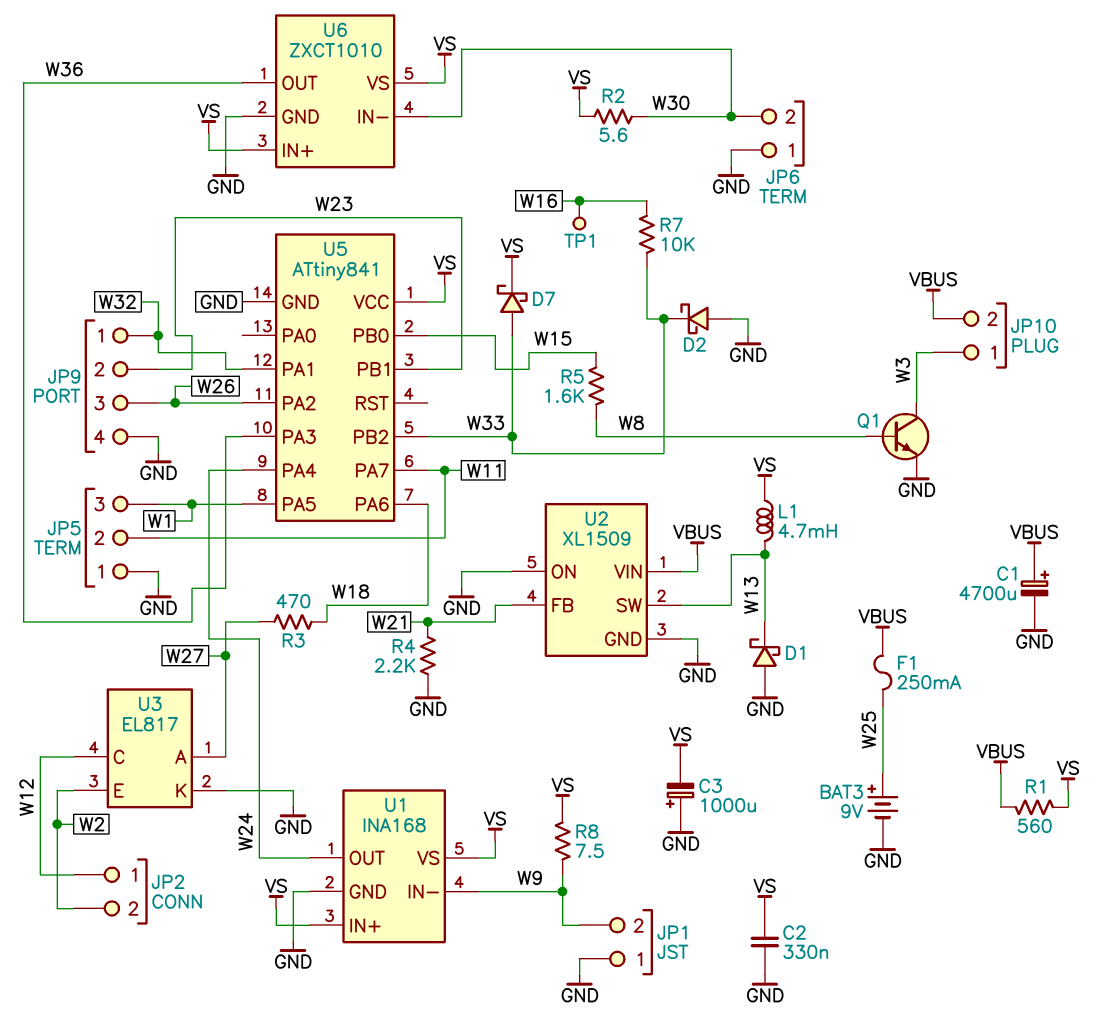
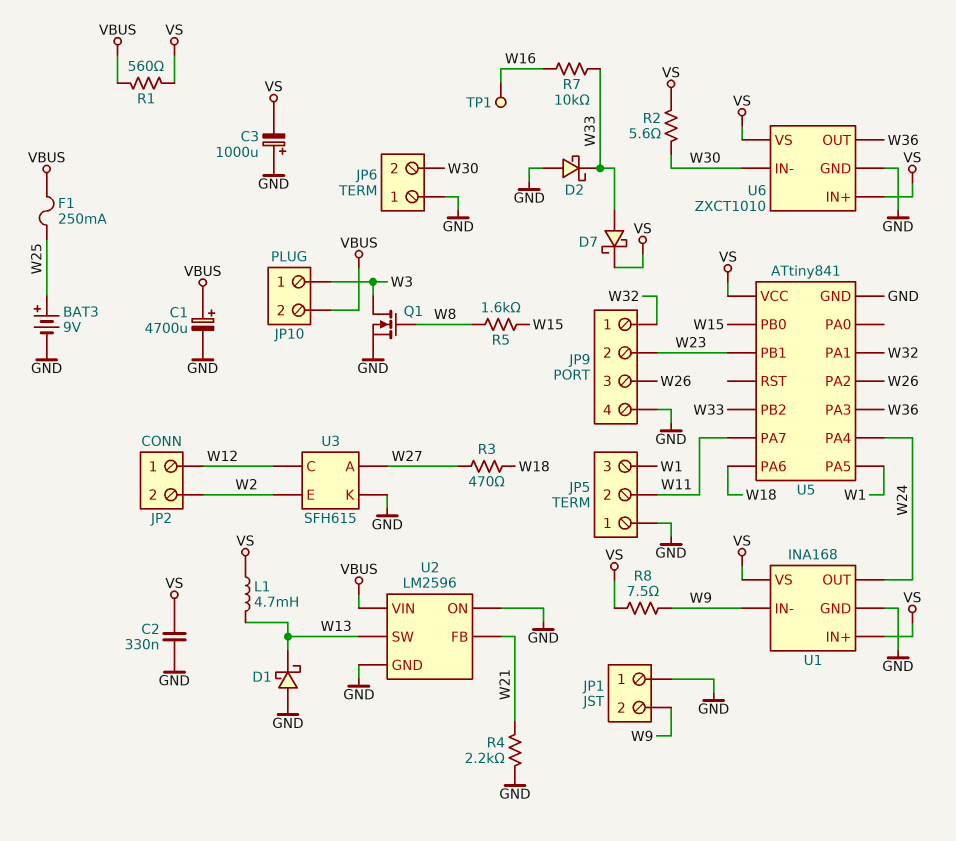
Q1: NPN (B W8, C W3, E GND) -> NMOS (G W8, D W3, S GND)
U2: XL1509 -> LM2596
U3: EL817 -> SFH615

